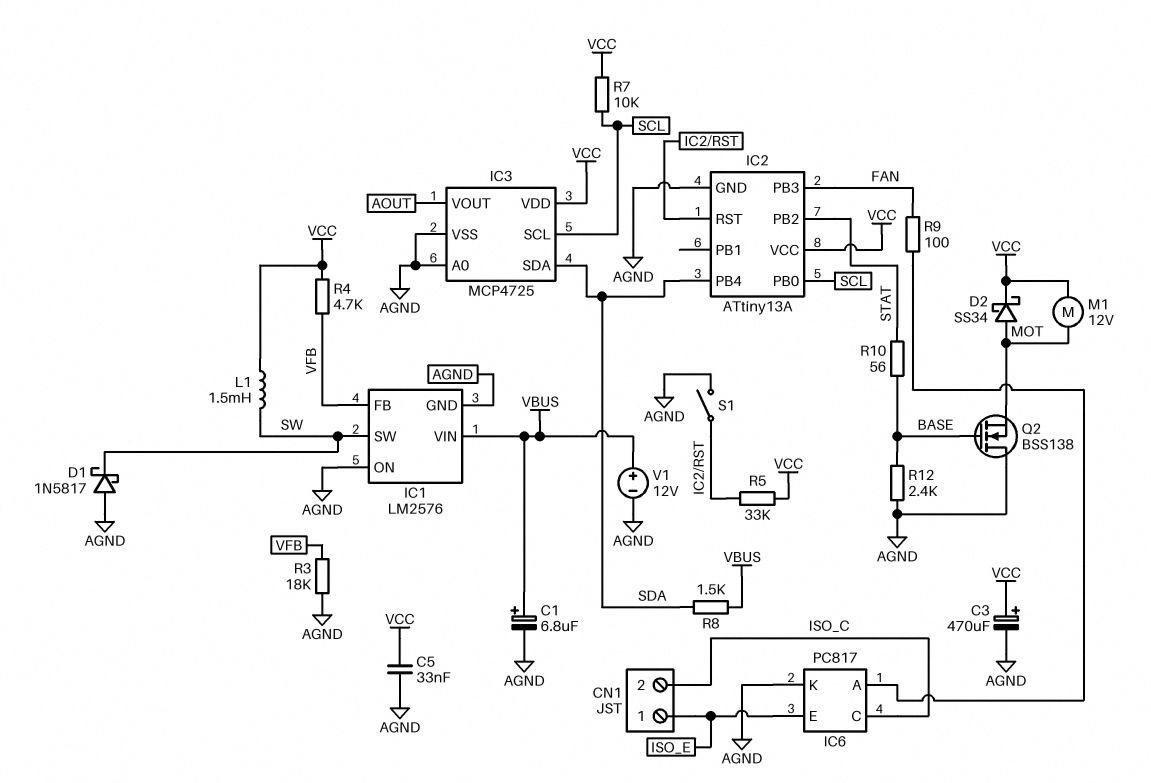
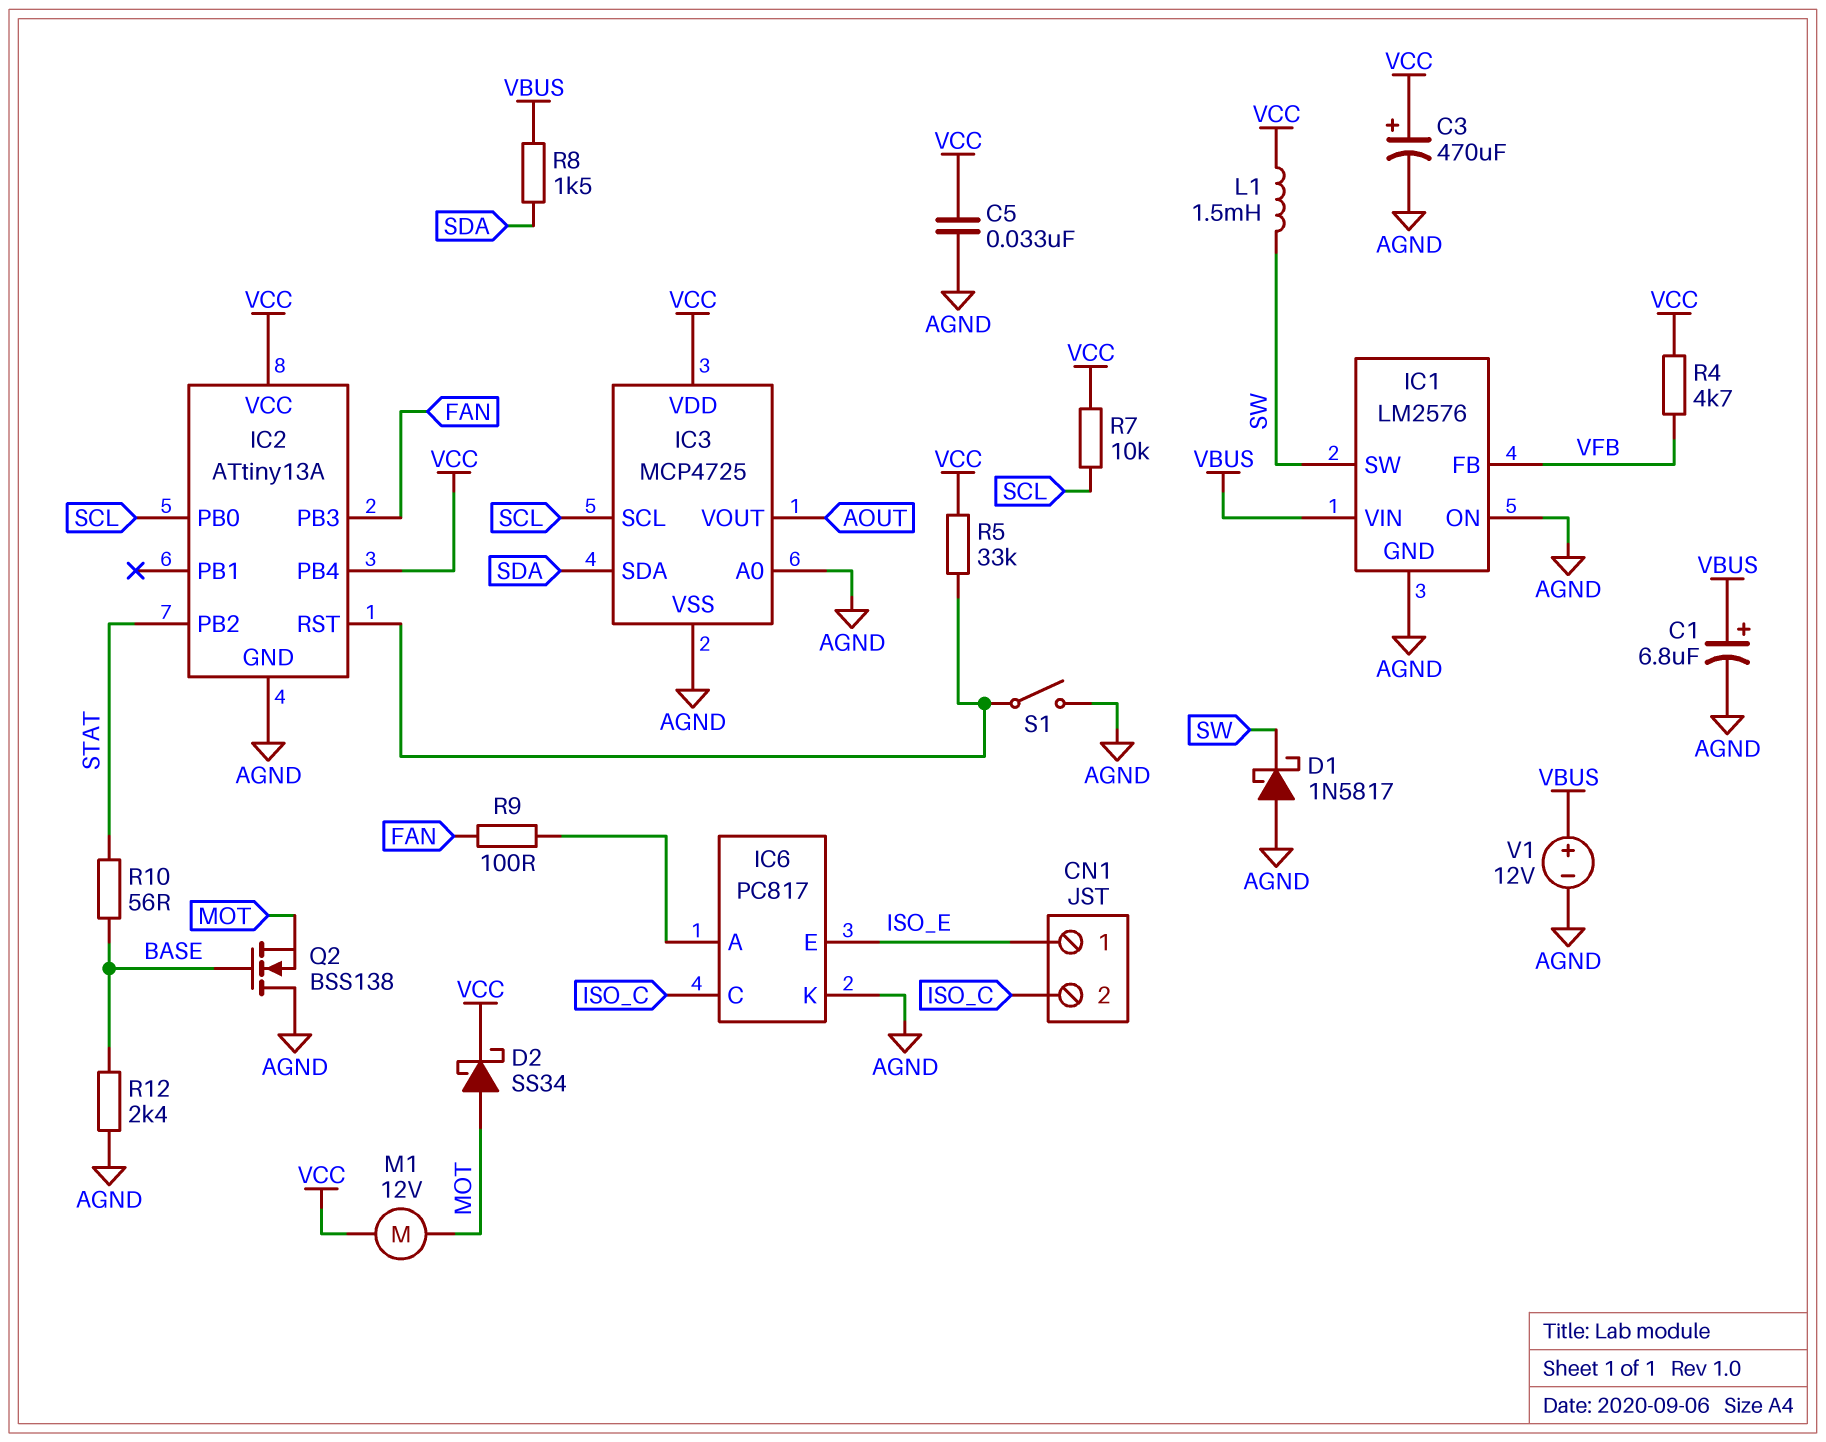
IC2 pin PB4: SDA -> VCC
R3: 18k (AGND, VFB) -> none

